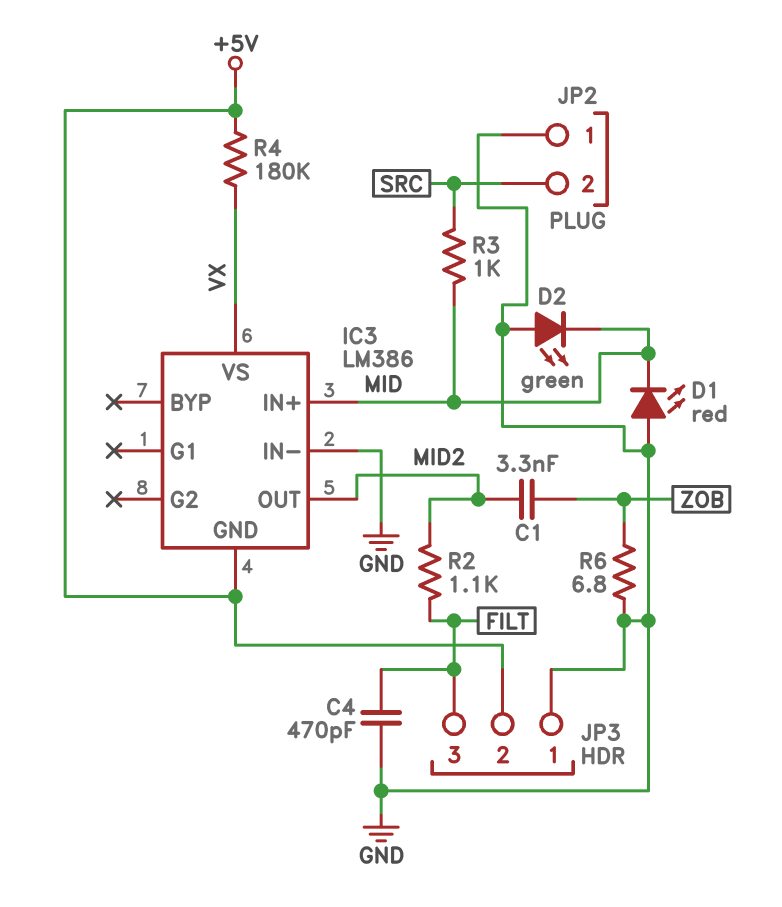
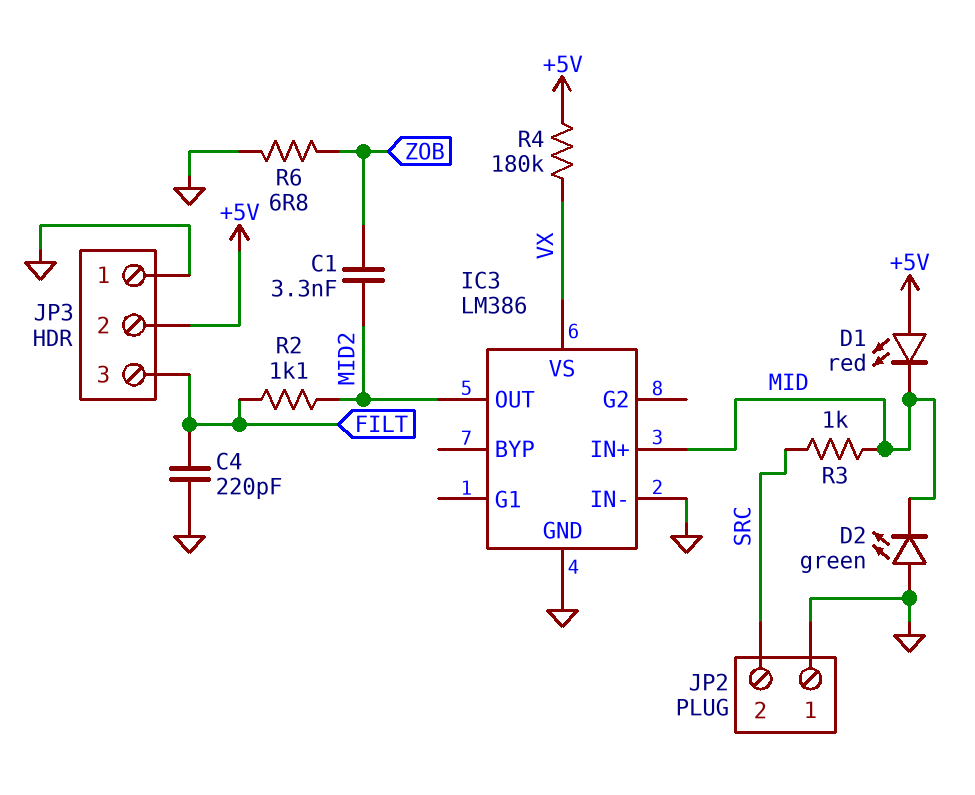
C4: 470pF (FILT, GND) -> 220pF (FILT, GND)
D1: LED red (A GND, K MID) -> LED red (A +5V, K MID)
IC3 pin GND: +5V -> GND

